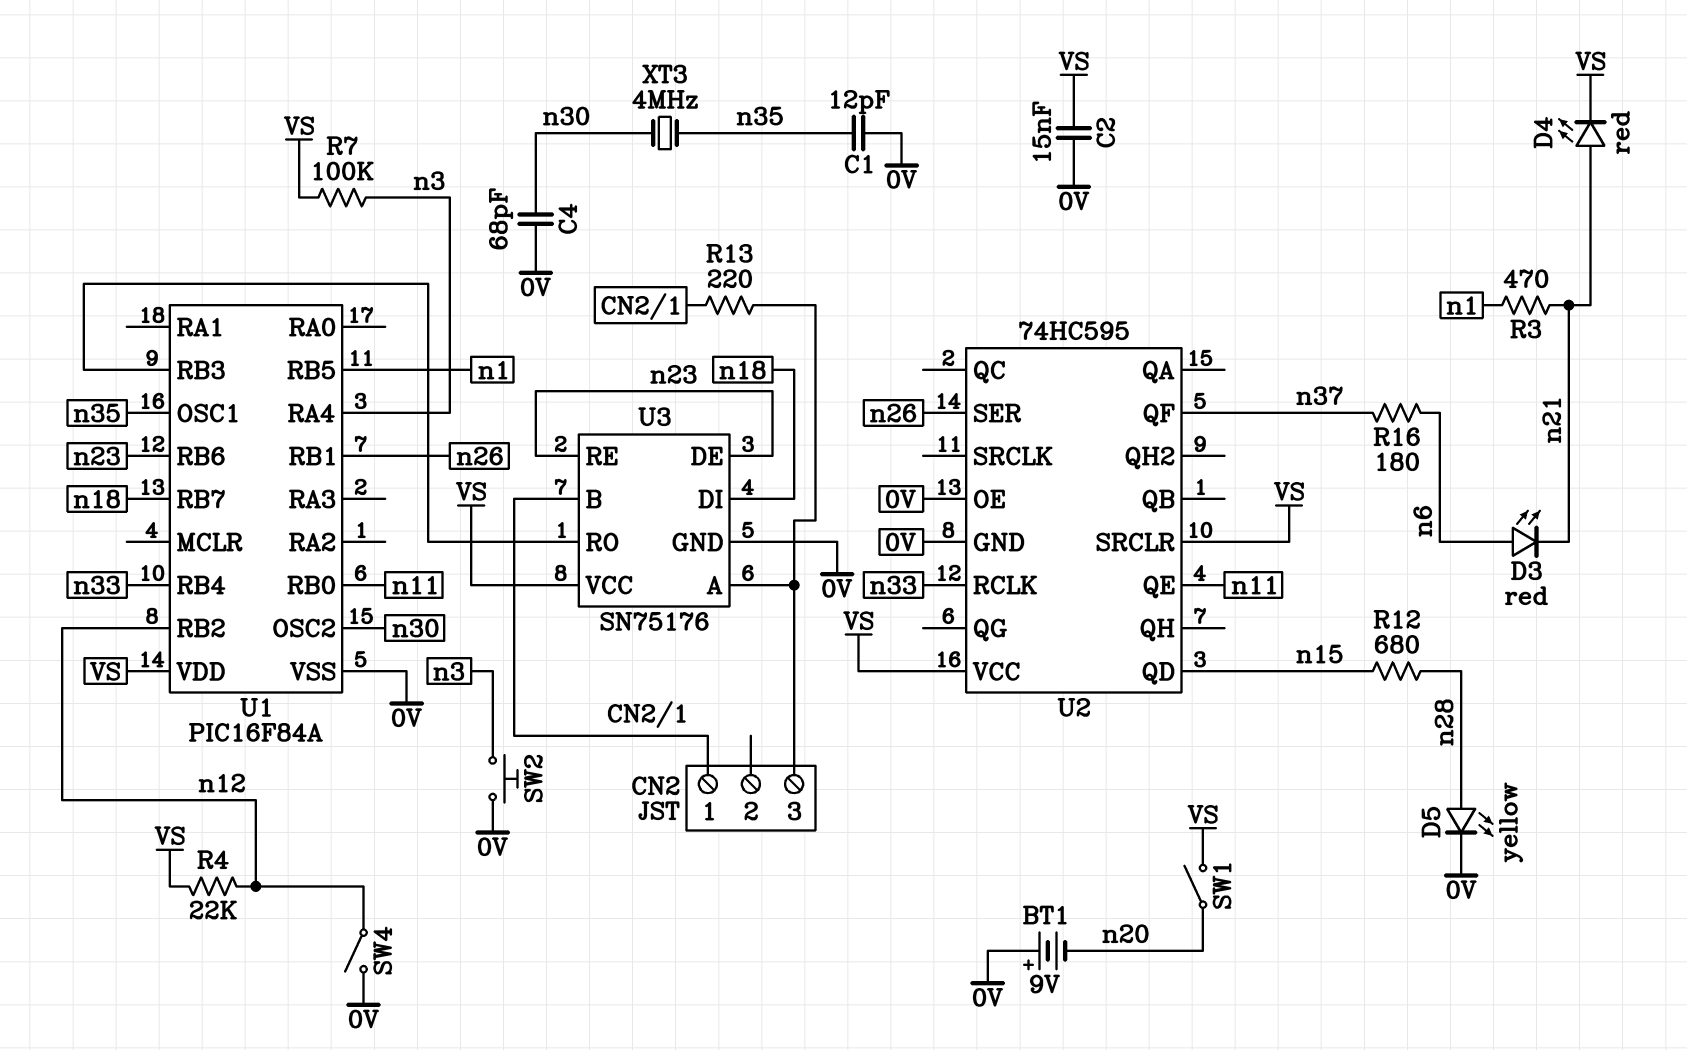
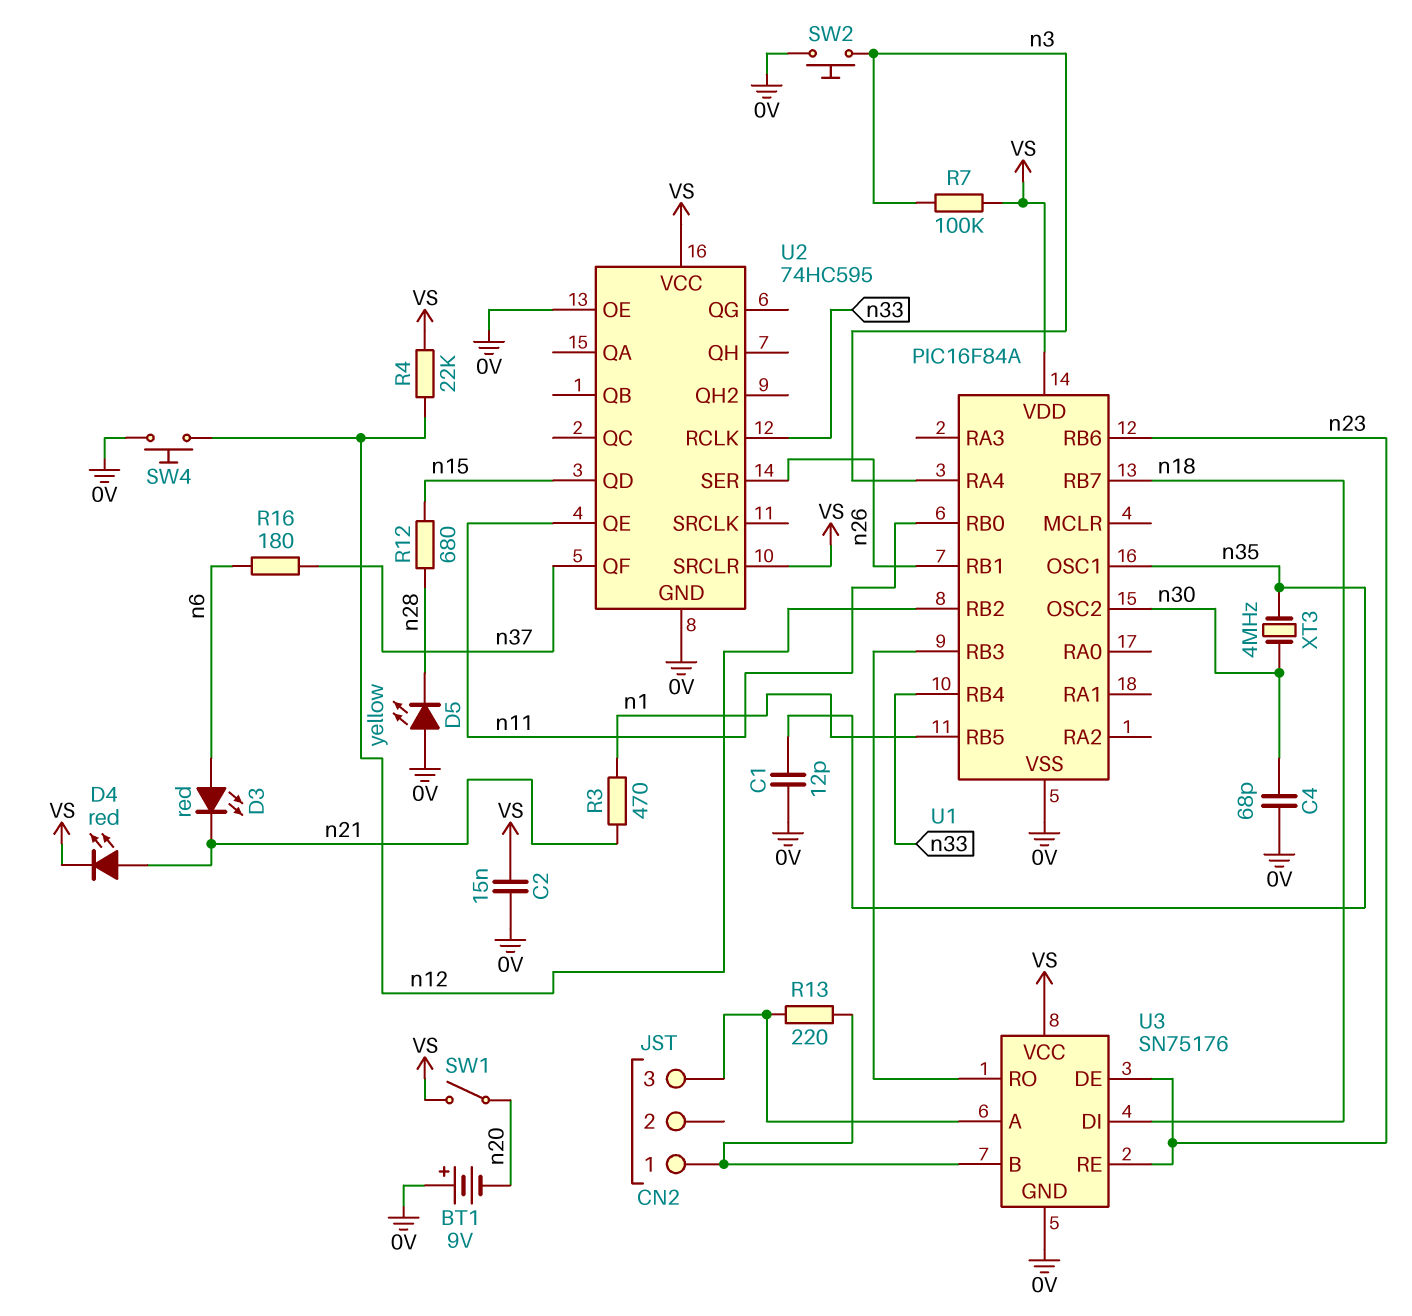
D5: LED yellow (A n28, K 0V) -> LED yellow (A 0V, K n28)
SW4: switch (0V, n12) -> button (0V, n12)

